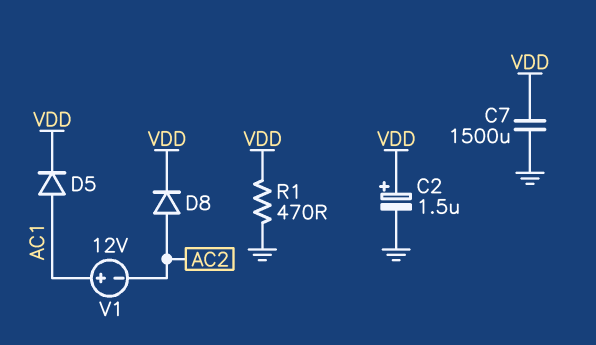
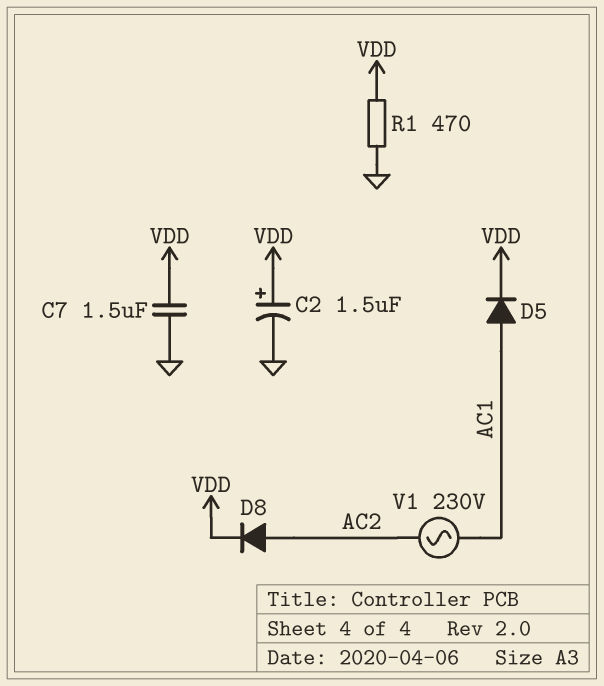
C7: 1500uF (GND, VDD) -> 1.5uF (GND, VDD)
V1: 12V (plus AC1, minus AC2) -> AC 230V (AC1, AC2)

